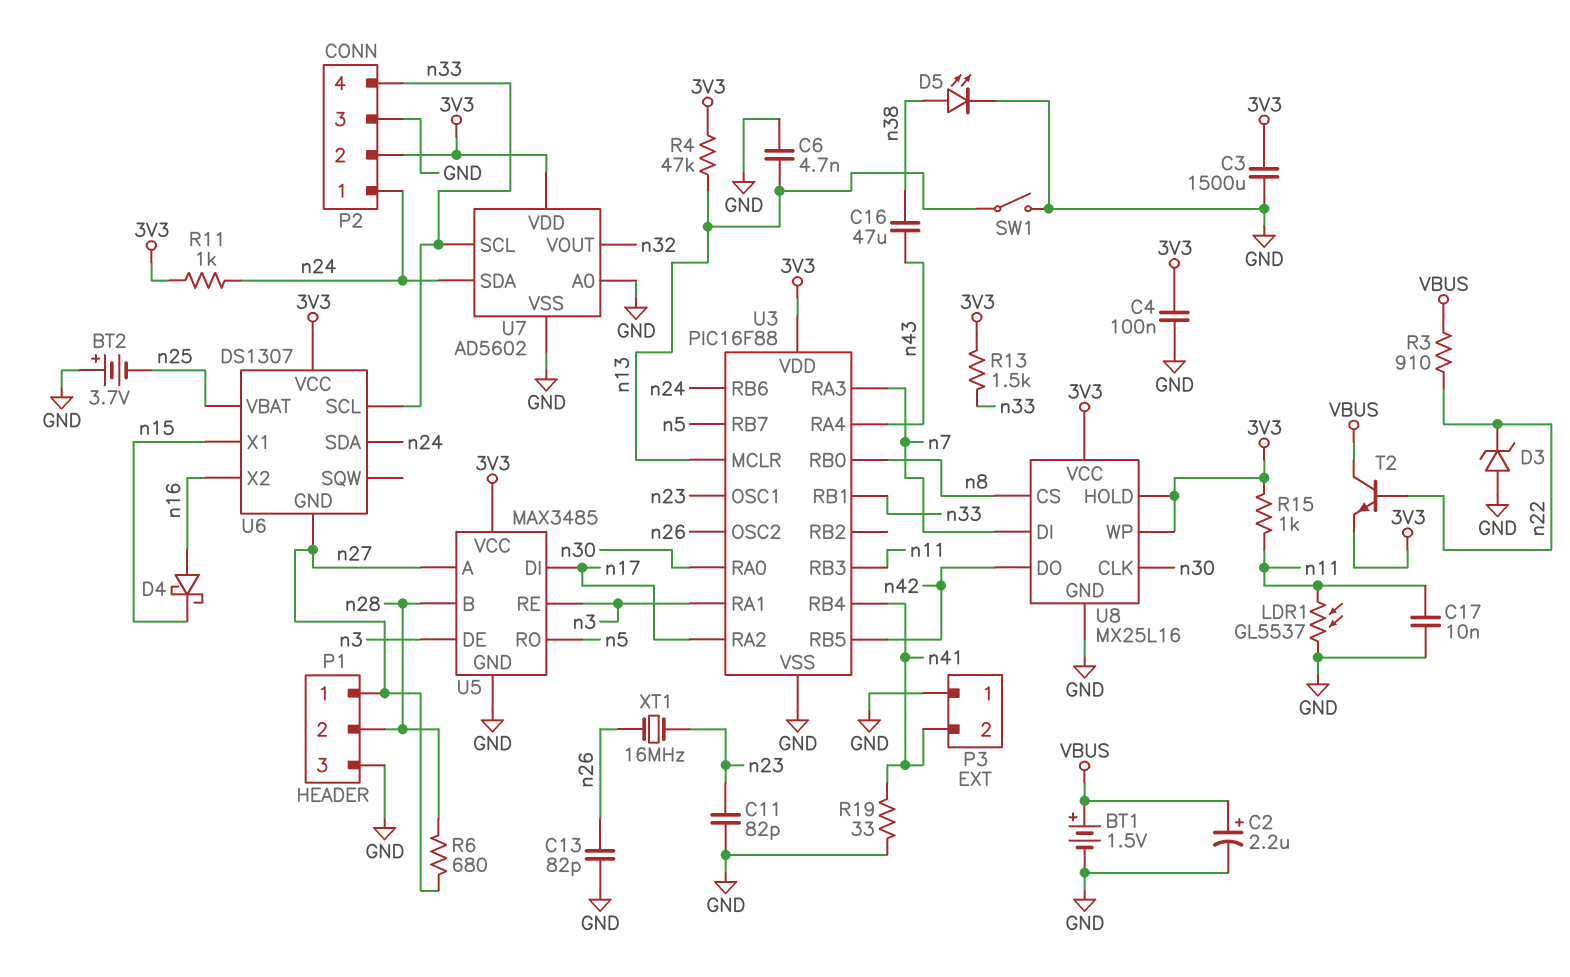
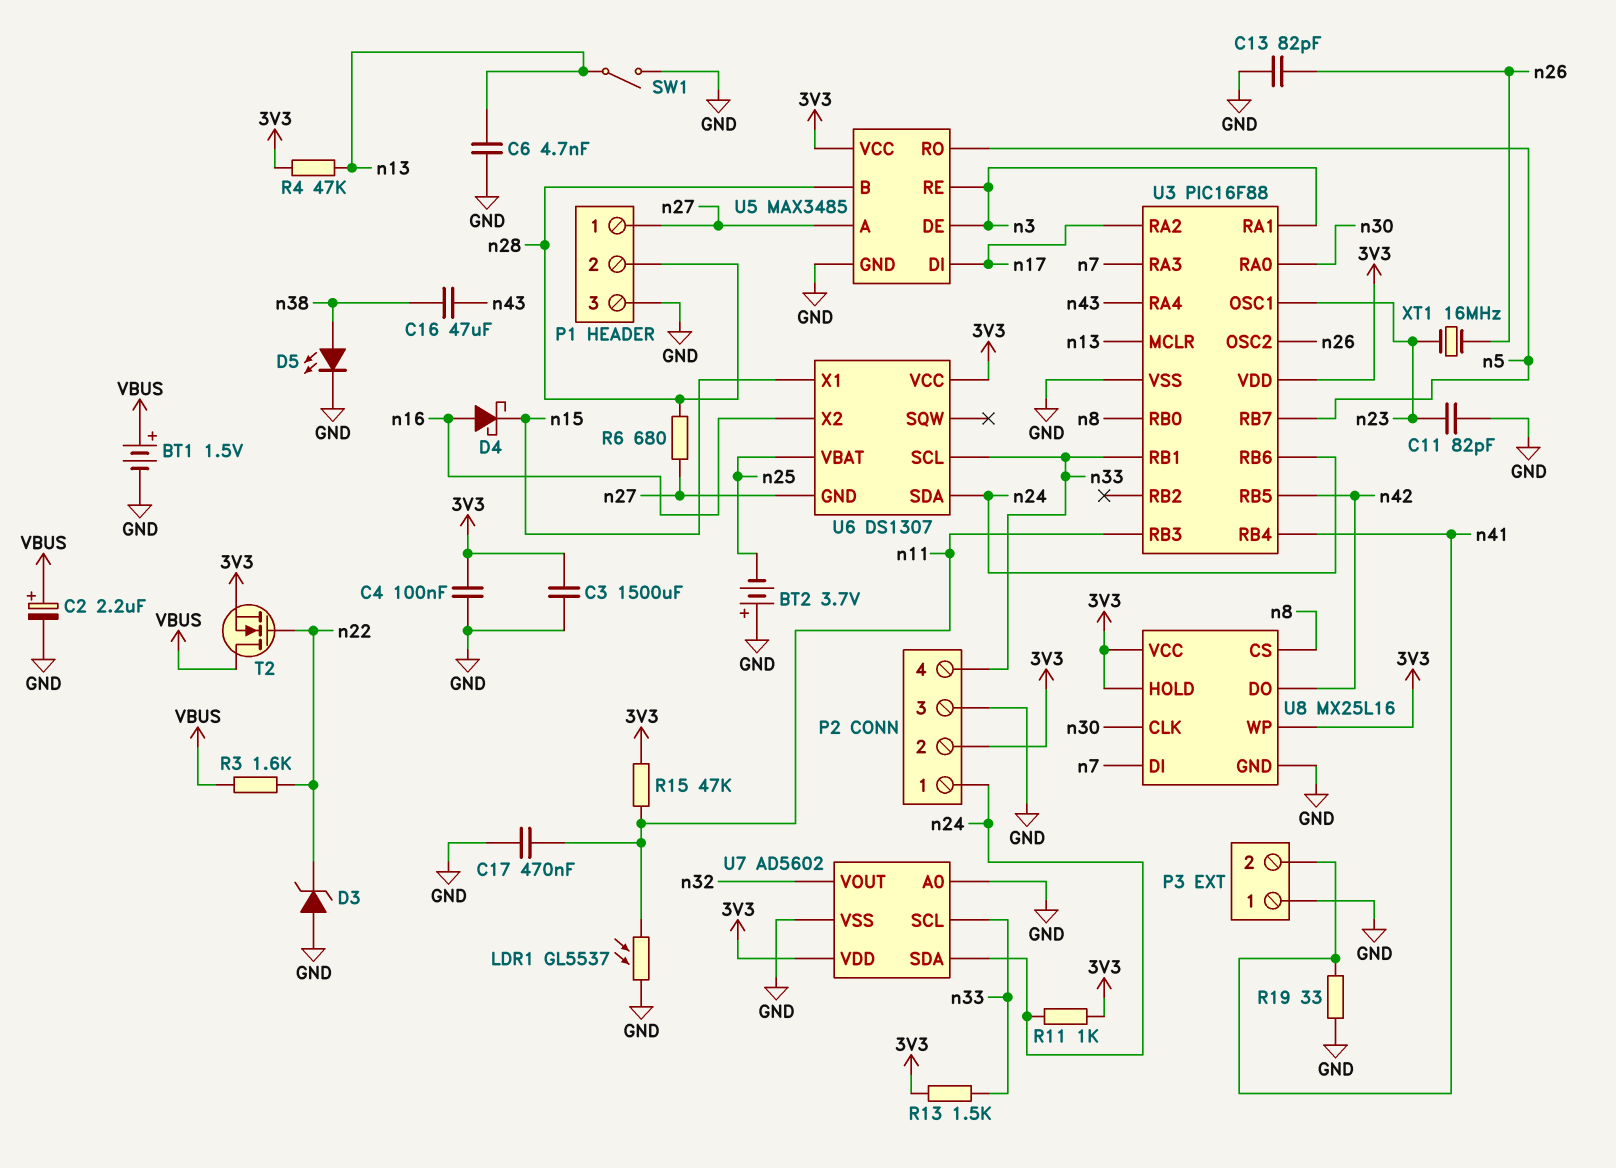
C17: 10nF (GND, n11) -> 470nF (GND, n11)
R3: 910 (VBUS, n22) -> 1.6k (VBUS, n22)
R15: 1k (3V3, n11) -> 47k (3V3, n11)
T2: NPN (B n22, C VBUS, E 3V3) -> NMOS (G n22, D VBUS, S 3V3)

